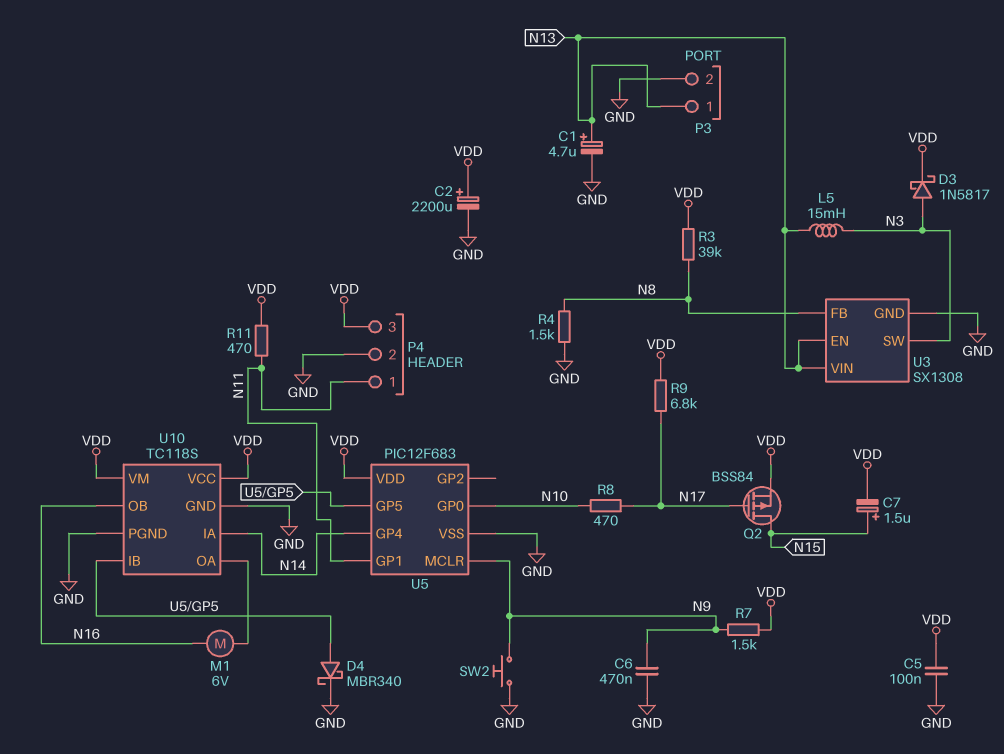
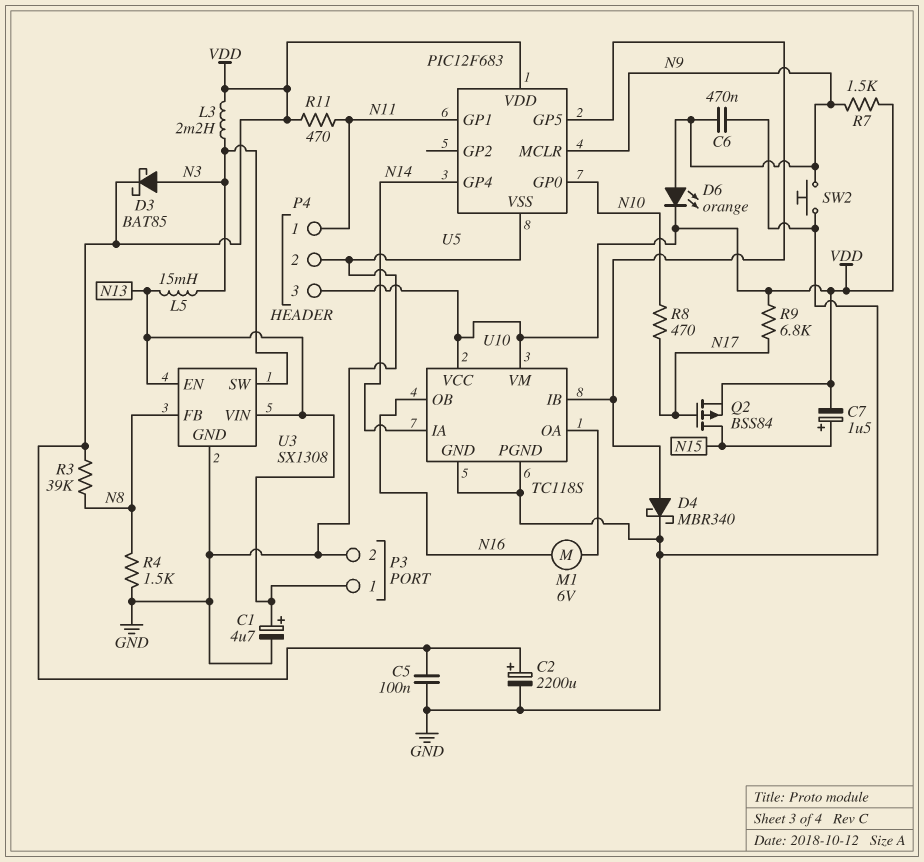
D3: schottky 1N5817 (A N3, K VDD) -> schottky BAT85 (A N3, K VDD)
D6: none -> LED orange (A N9, K VDD)
L3: none -> 2.2mH (N3, VDD)

